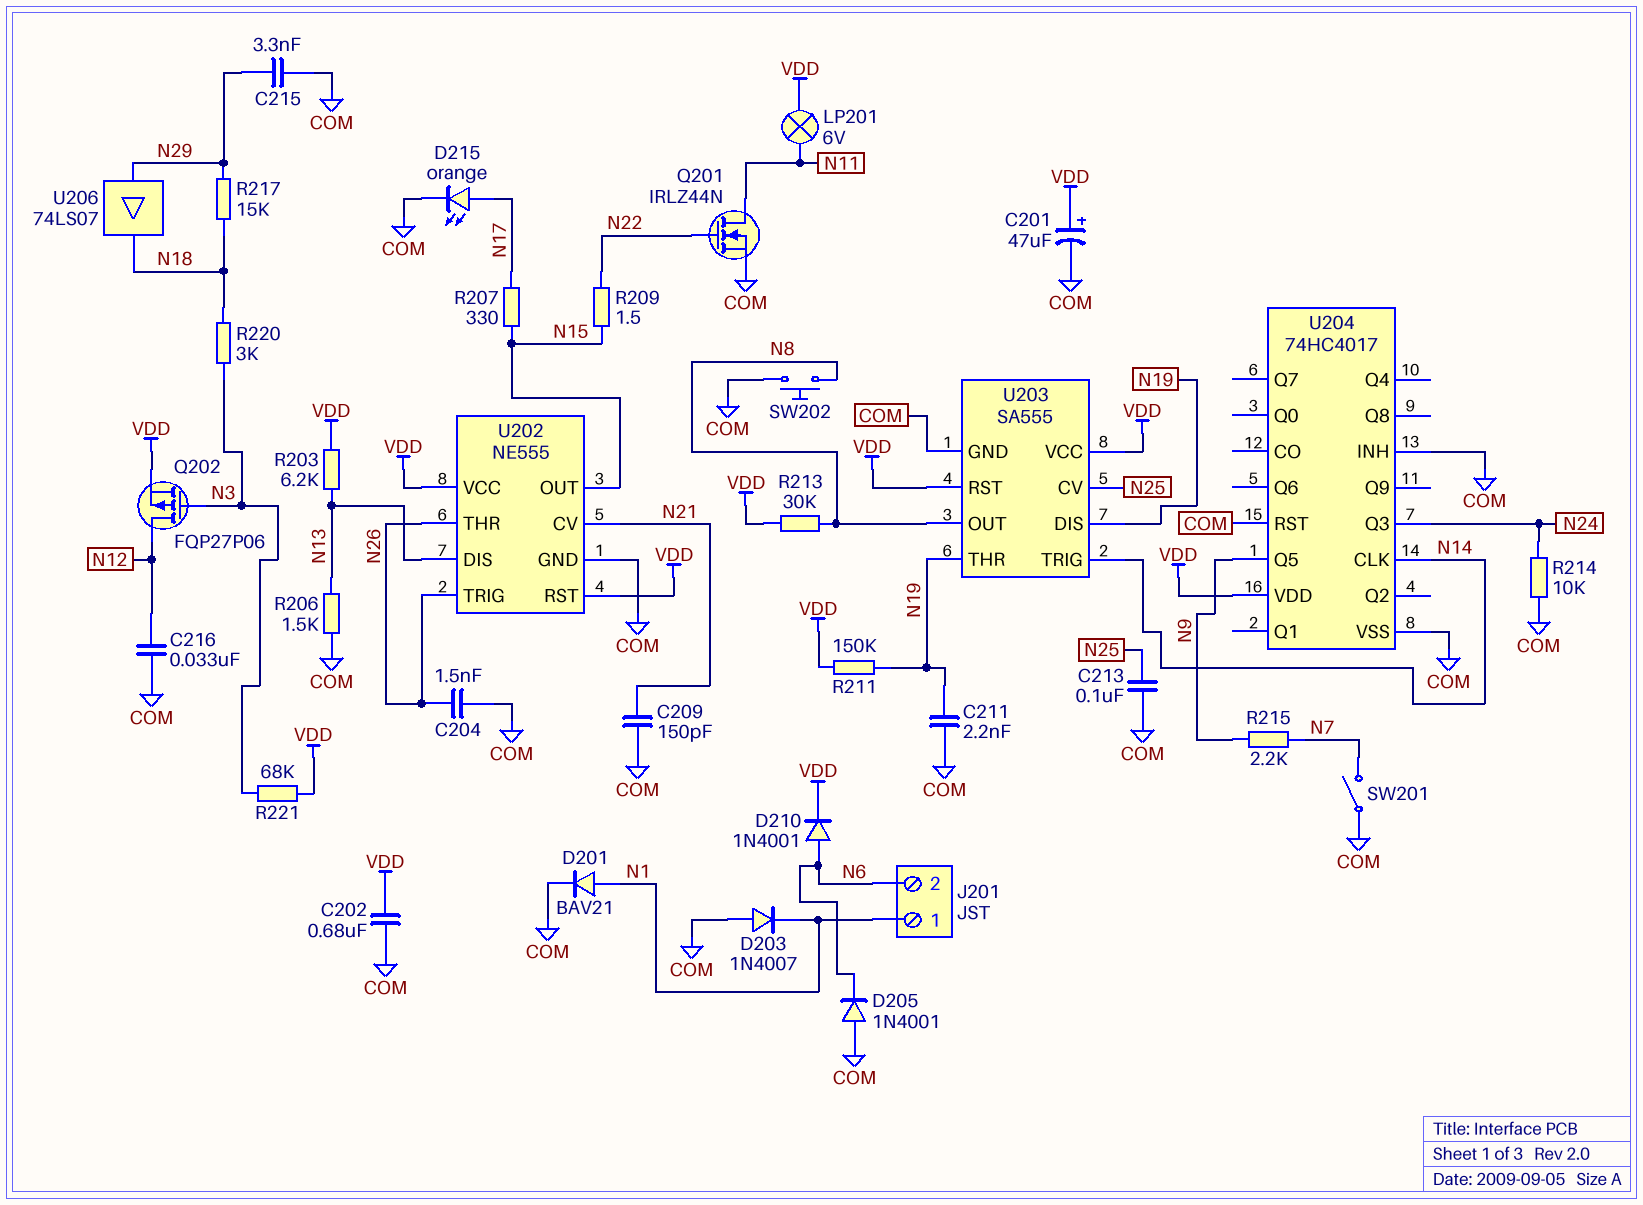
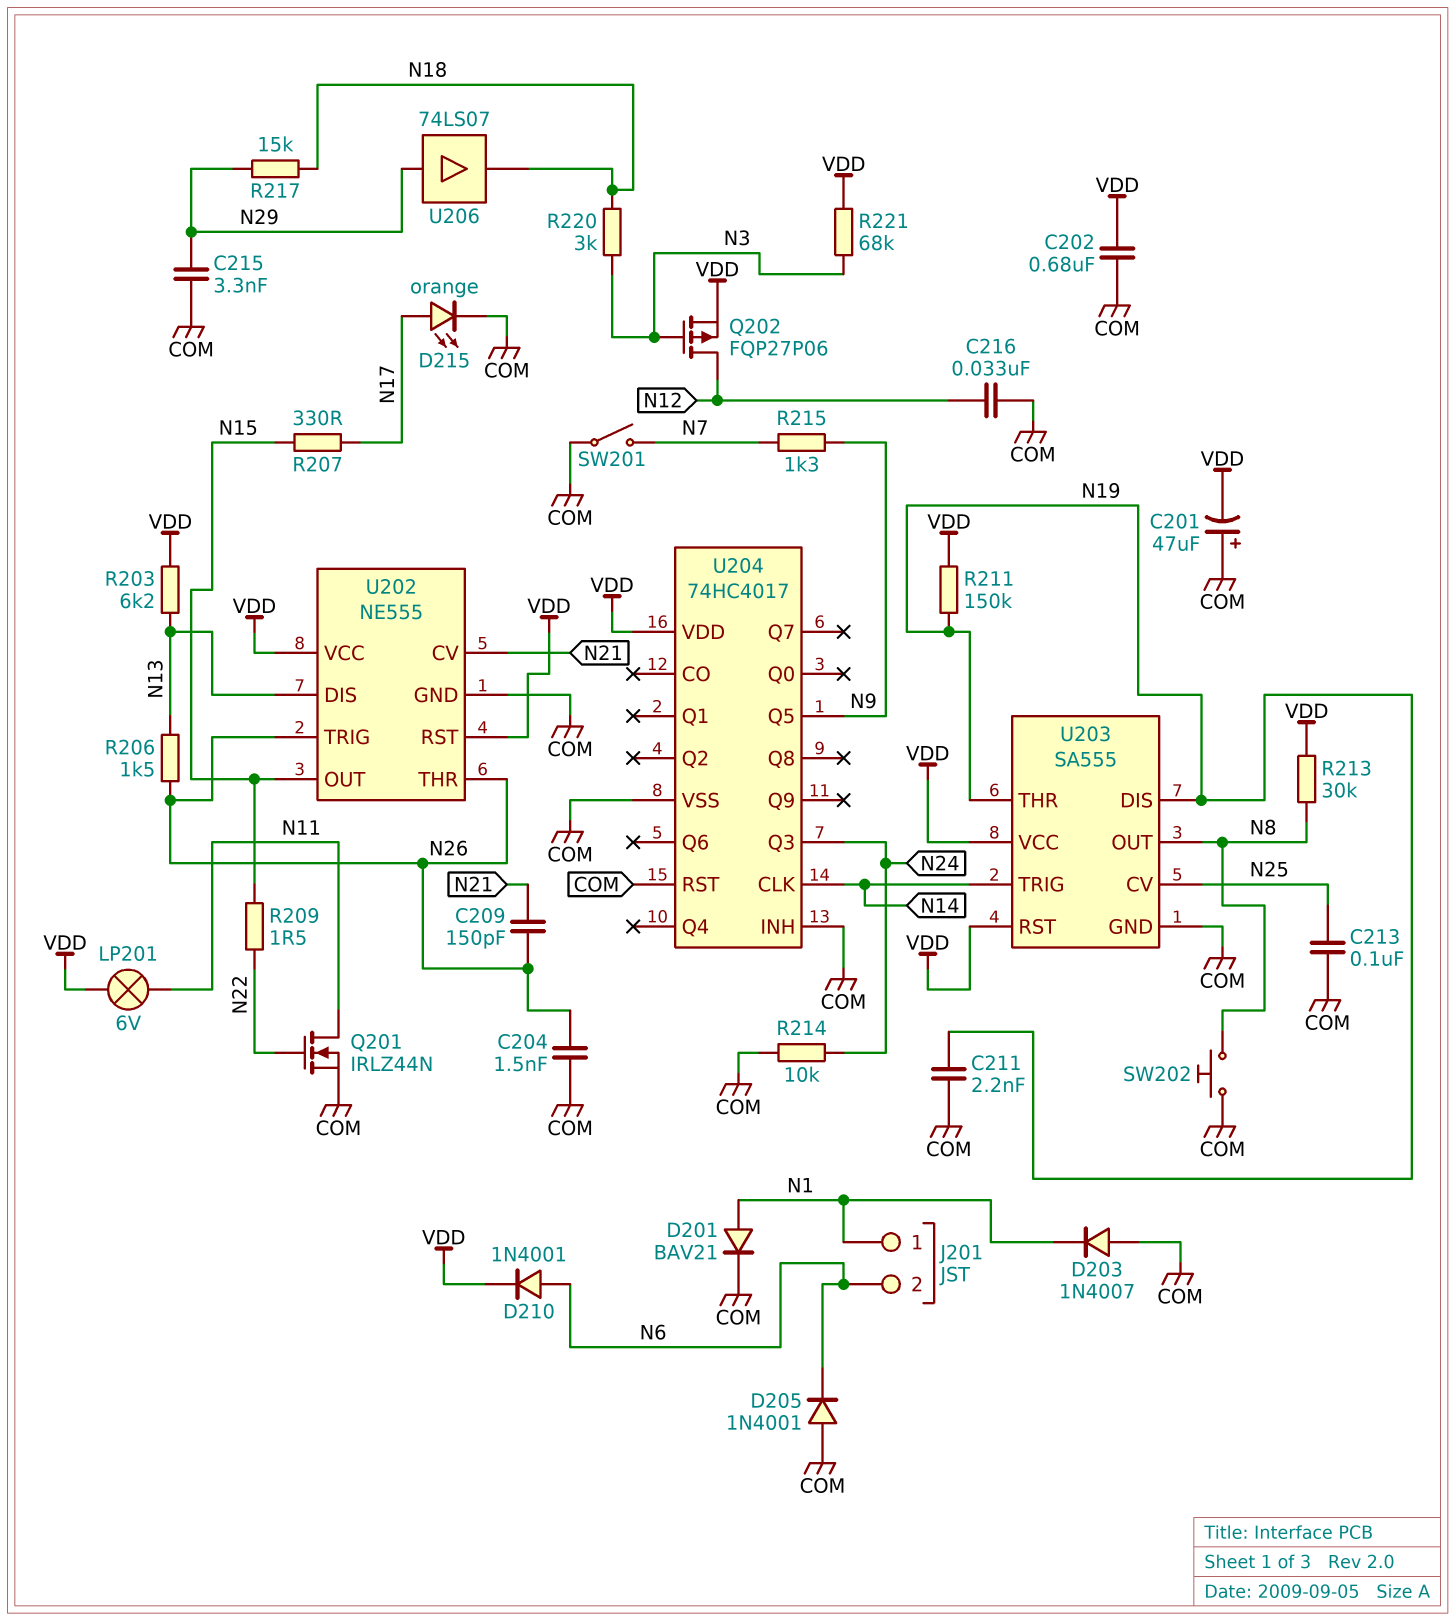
C201: 47uF (plus VDD, minus COM) -> 47uF (plus COM, minus VDD)
C209: 150pF (COM, N21) -> 150pF (N21, N26)
R206: 1.5k (COM, N13) -> 1.5k (N13, N26)
R215: 2.2k (N7, N9) -> 1.3k (N7, N9)

